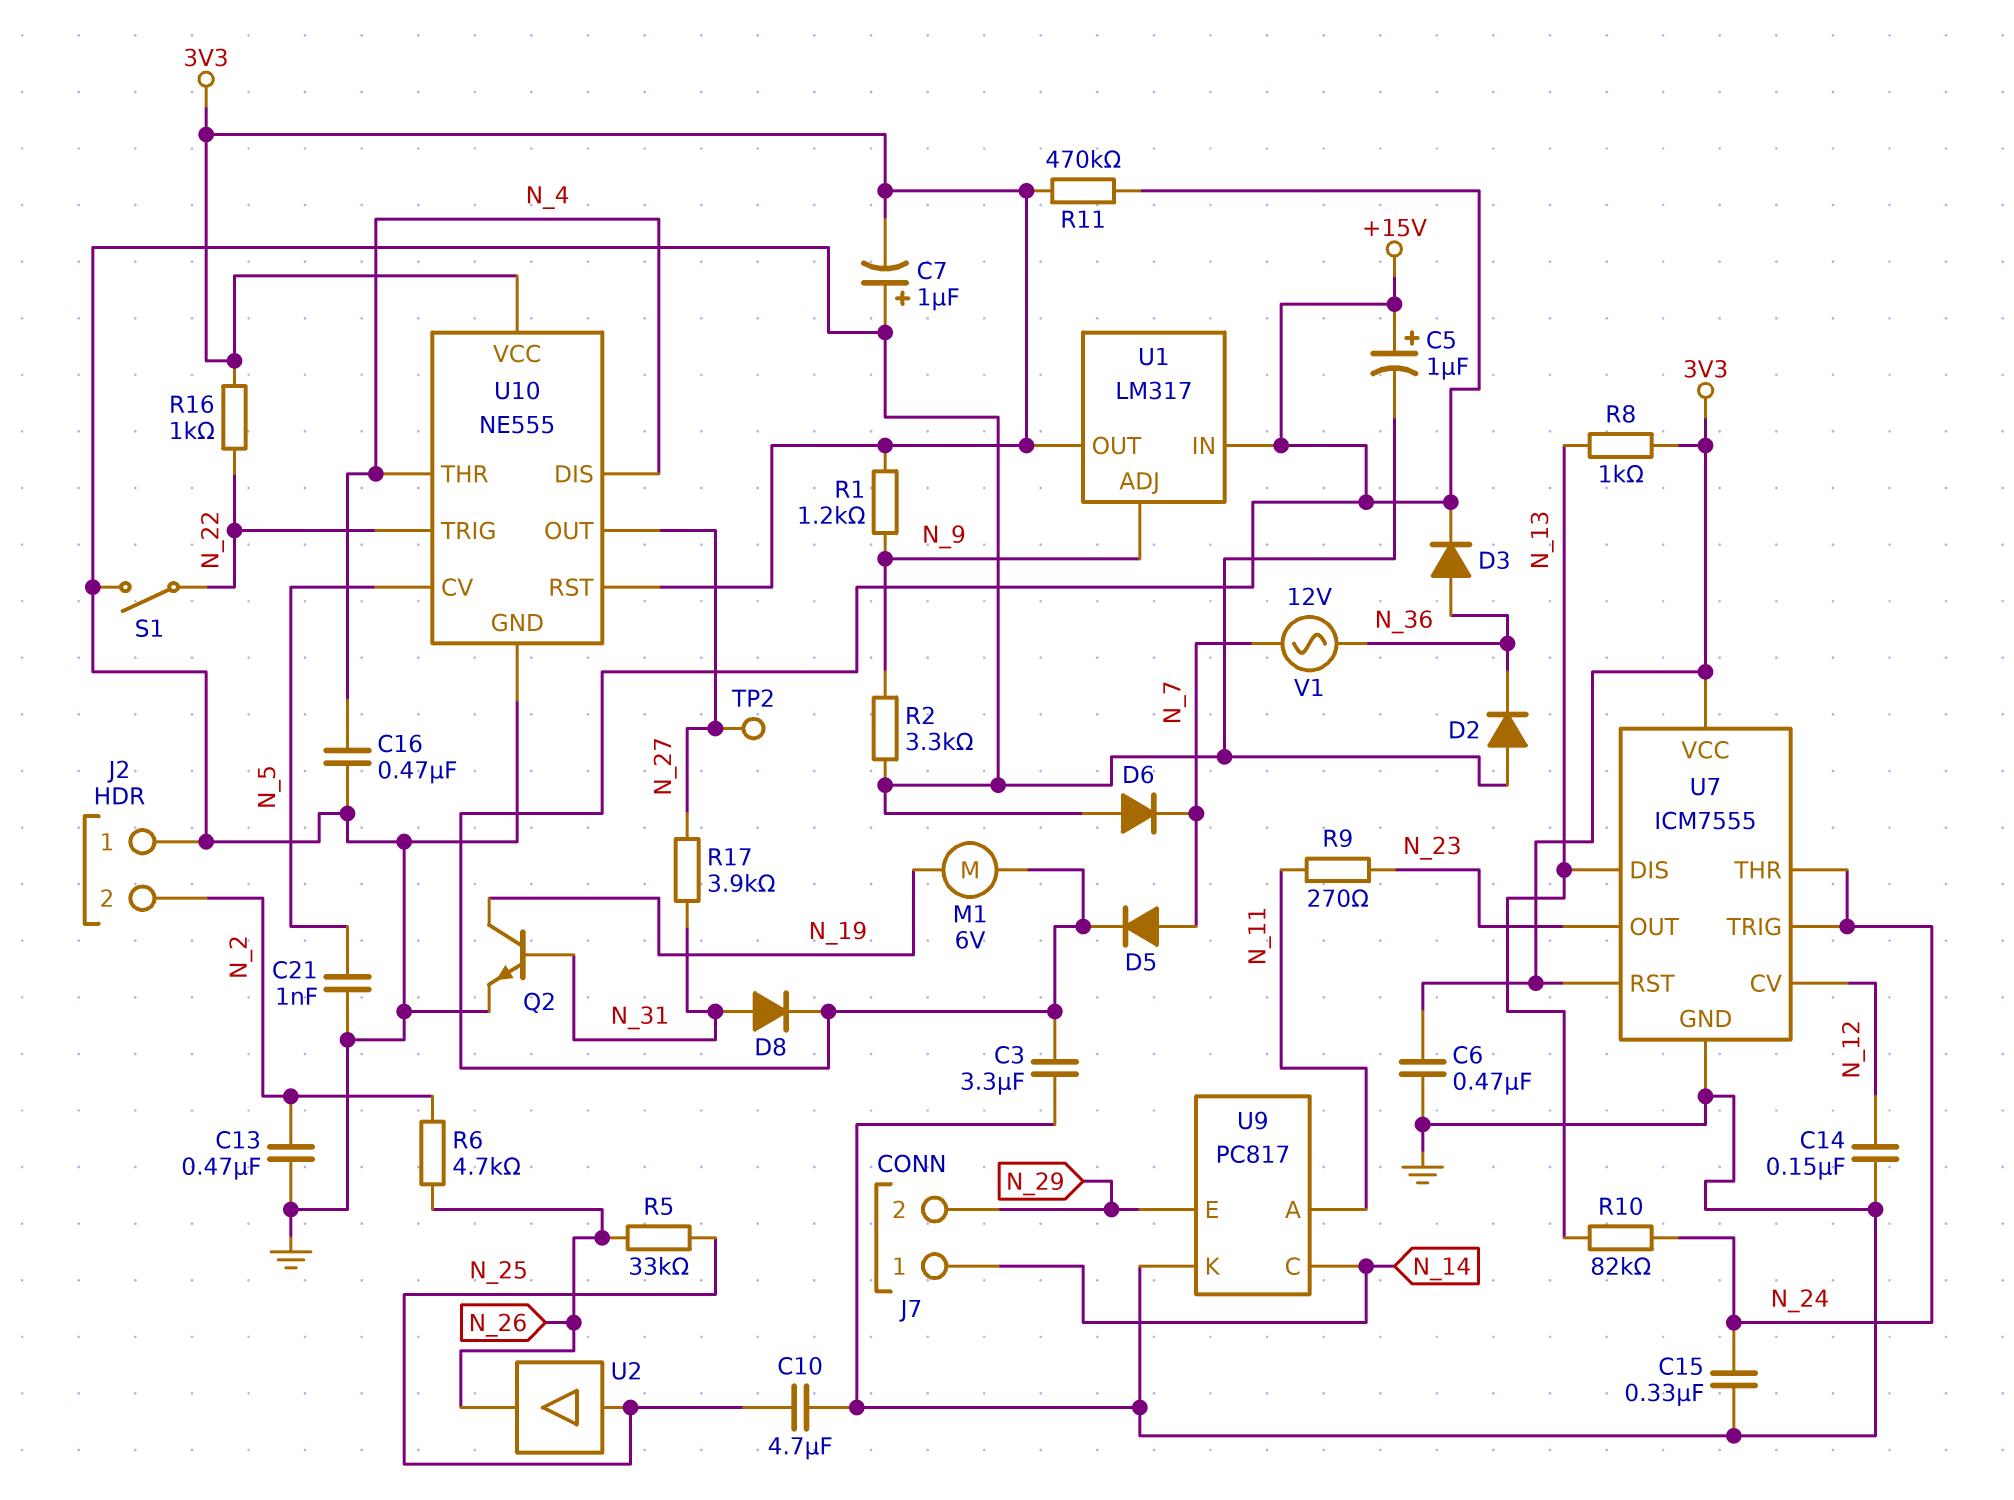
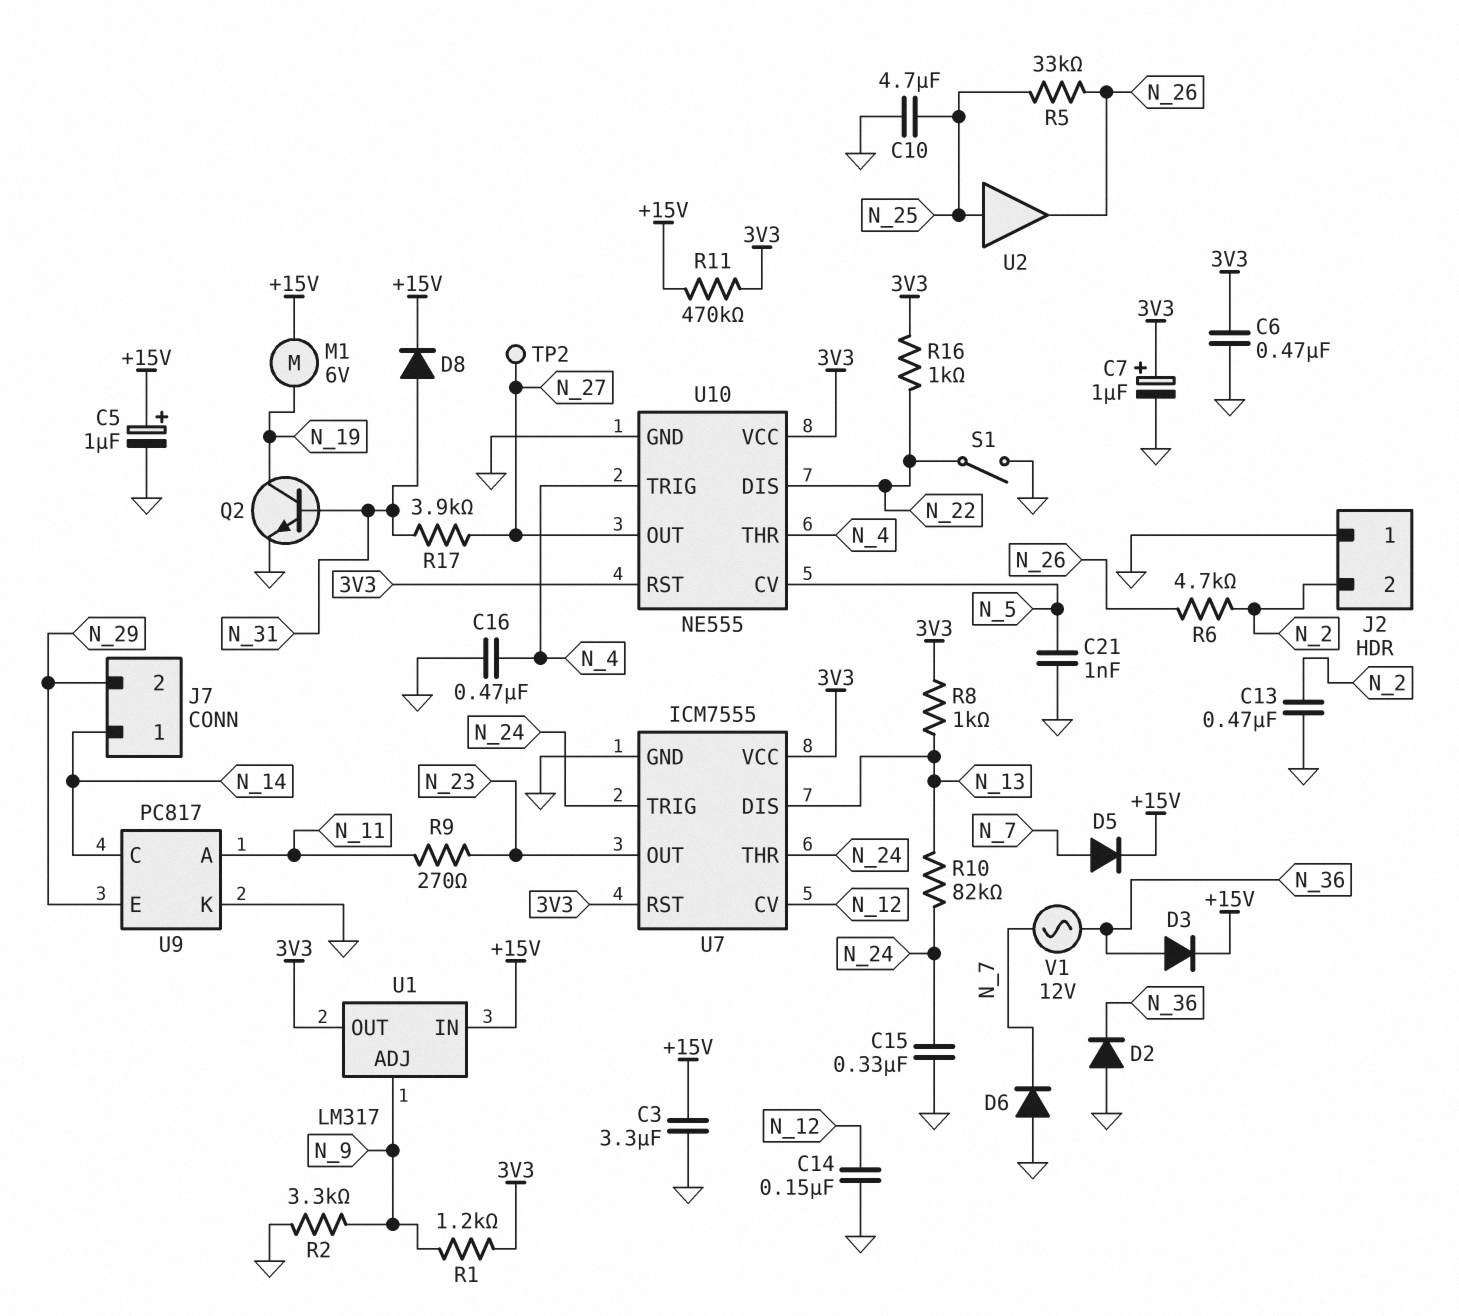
C7: 1uF (plus GND, minus 3V3) -> 1uF (plus 3V3, minus GND)
U10 pin DIS: N_4 -> N_22
U10 pin TRIG: N_22 -> N_4

